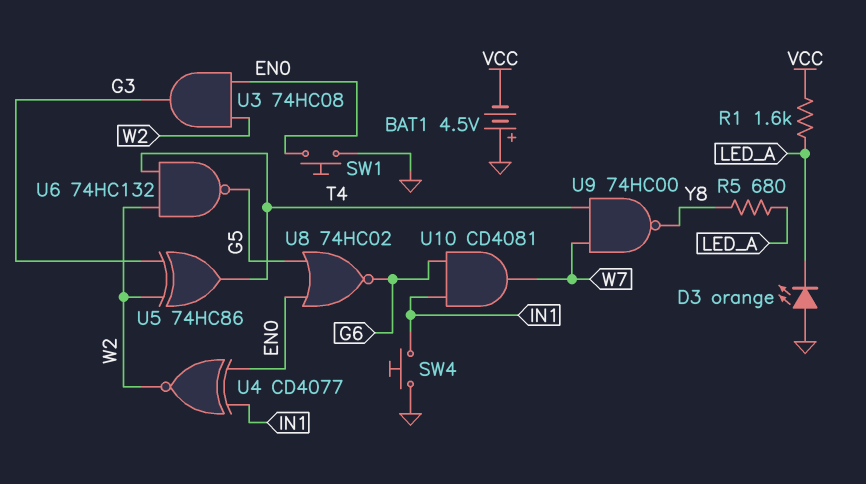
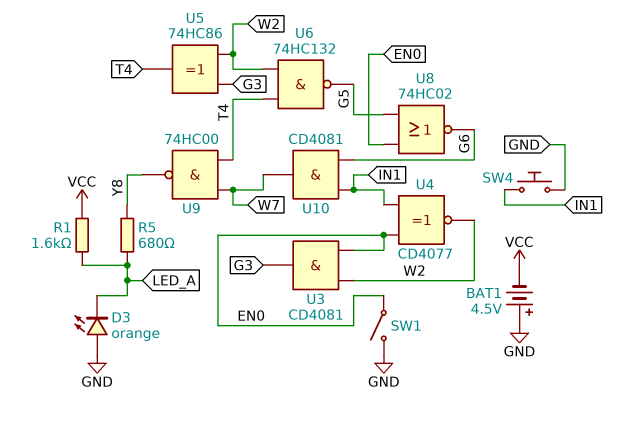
SW1: button (EN0, GND) -> switch (EN0, GND)
U3: AND 74HC08 (in EN0, in W2, out G3) -> AND CD4081 (in EN0, in W2, out G3)

